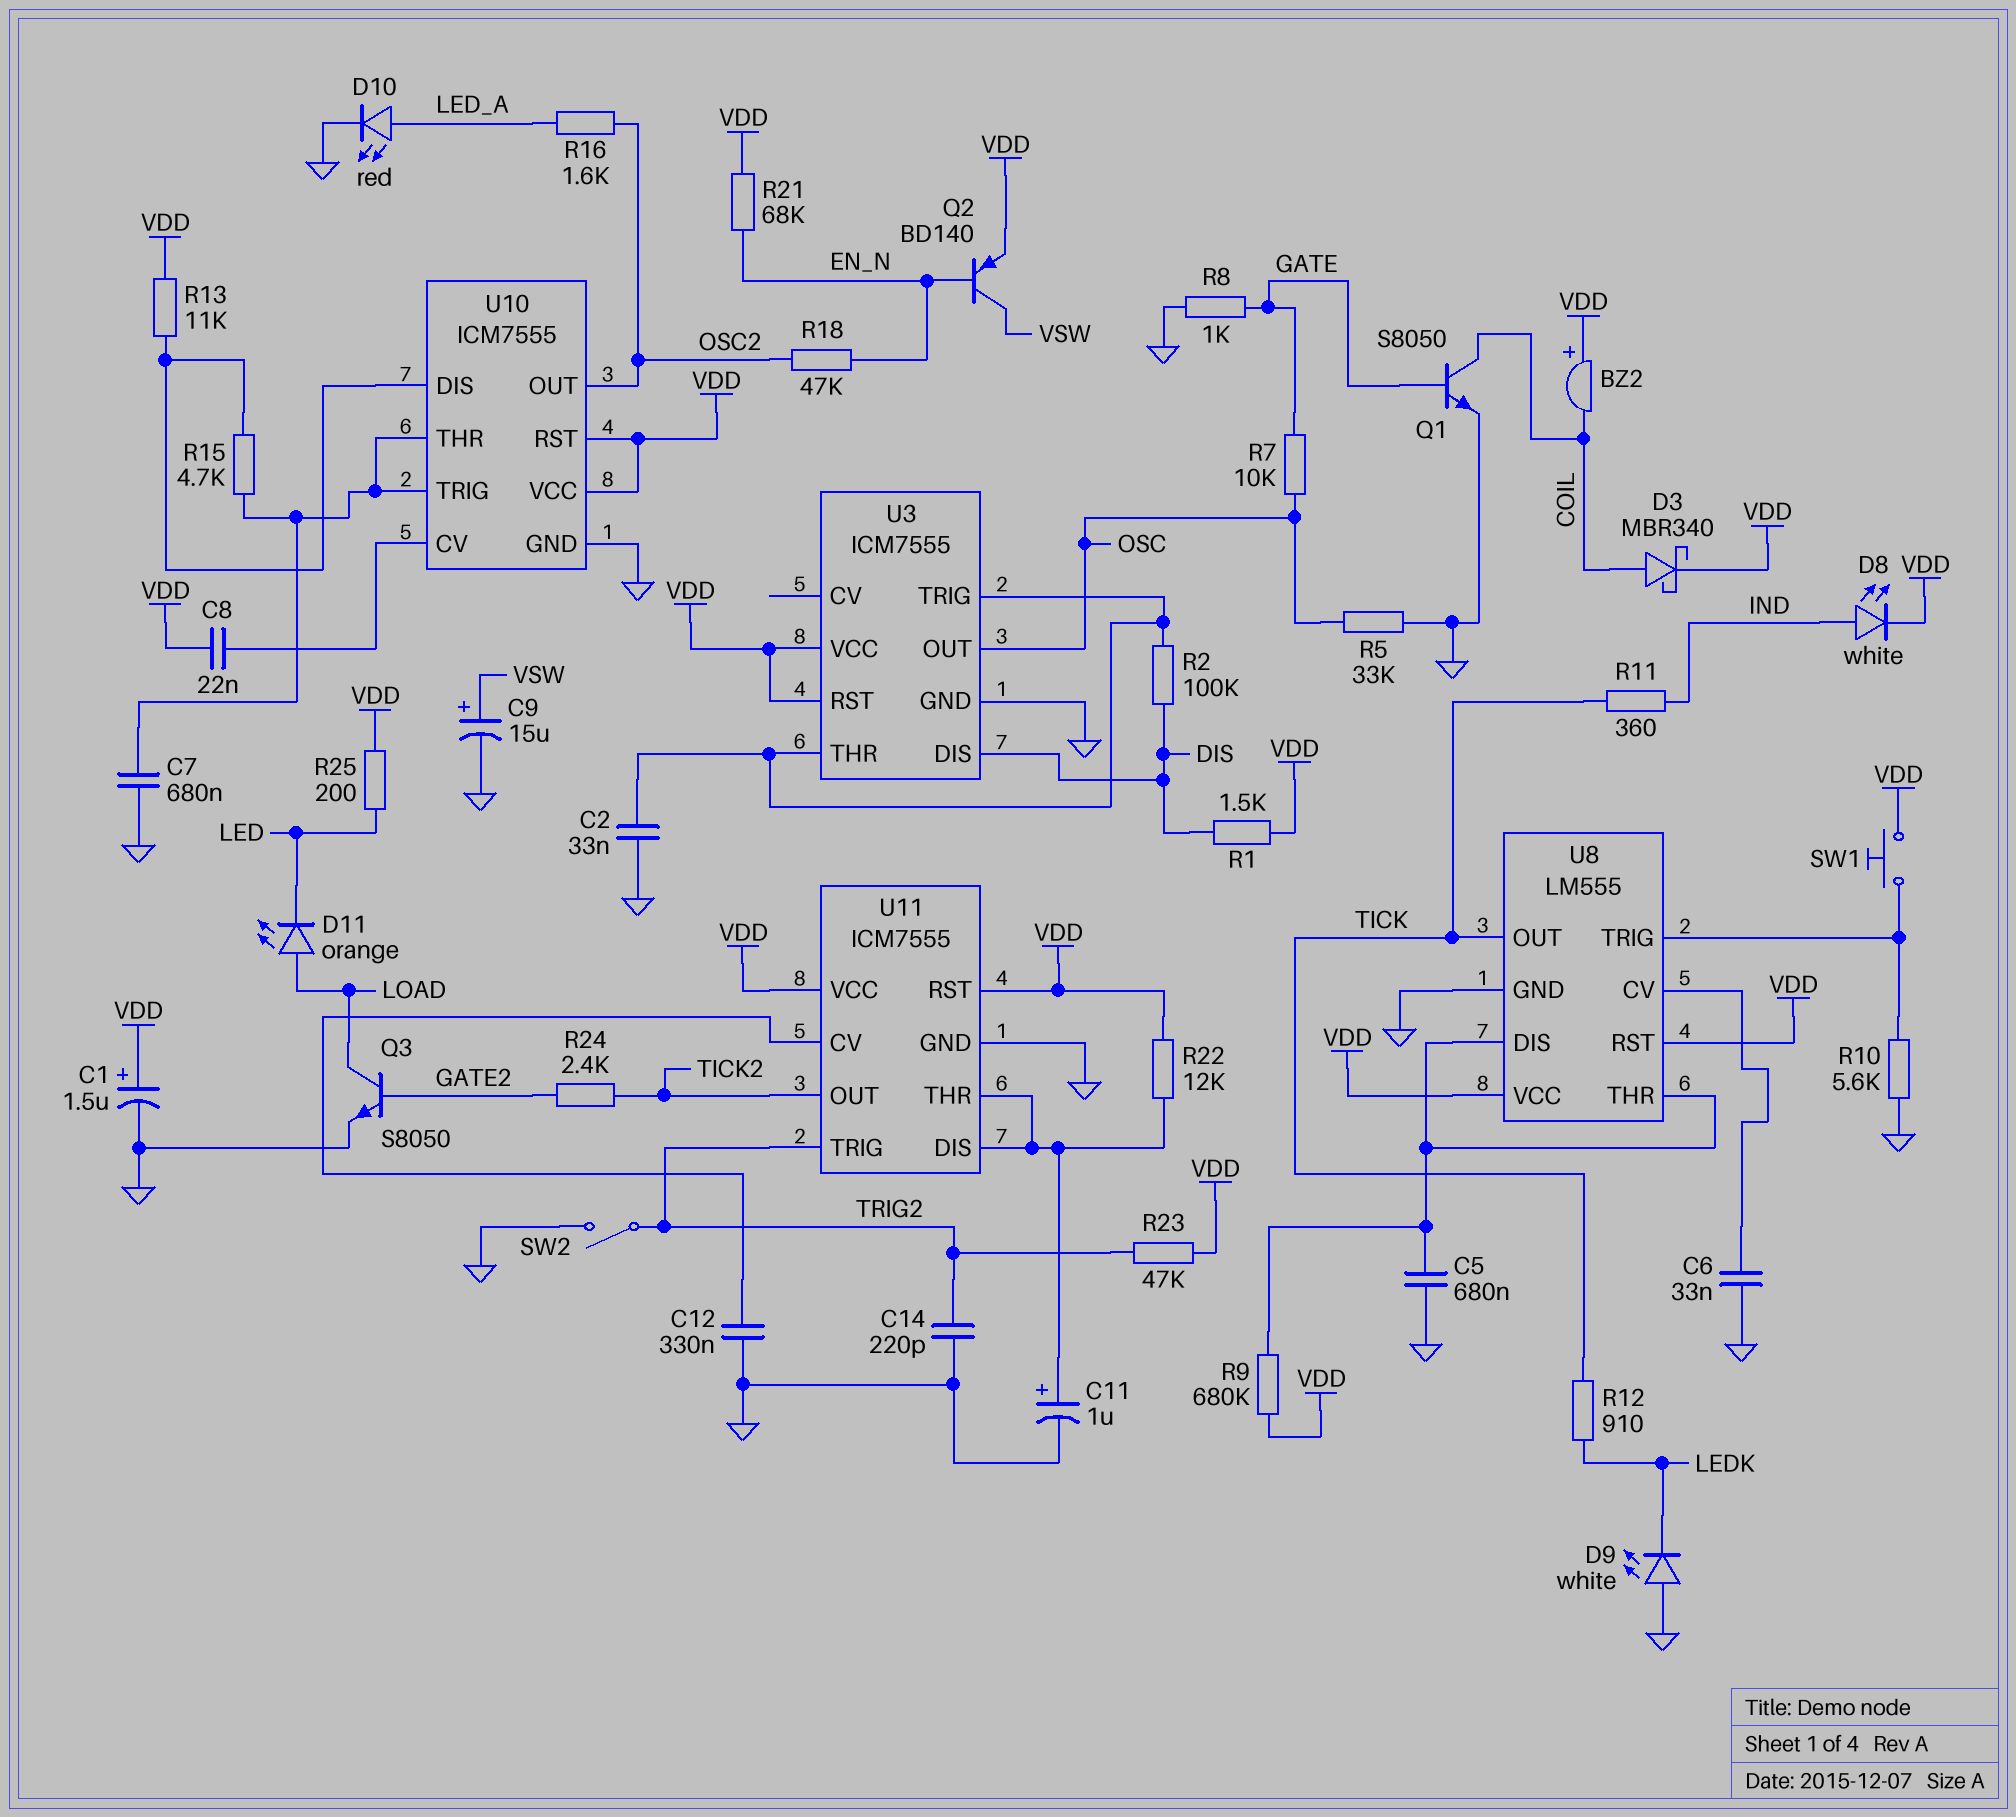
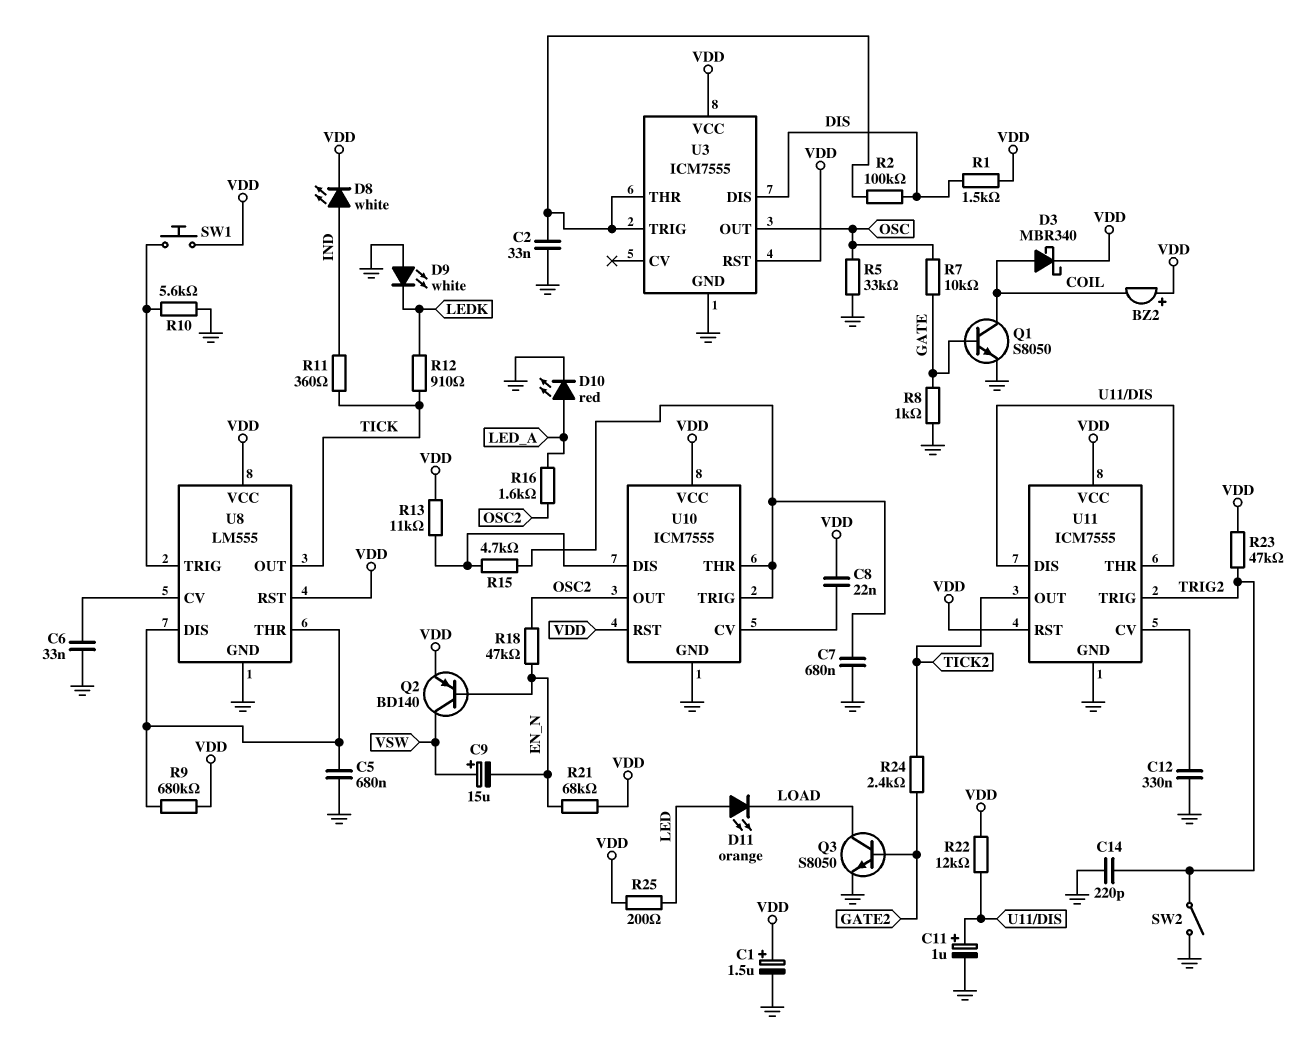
C9: 15uF (plus VSW, minus GND) -> 15uF (plus VSW, minus EN_N)
D11: LED orange (A LOAD, K LED) -> LED orange (A LED, K LOAD)

